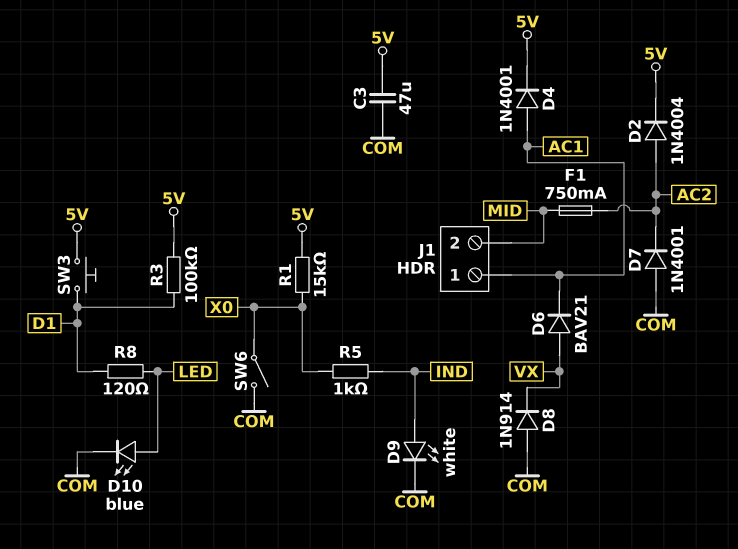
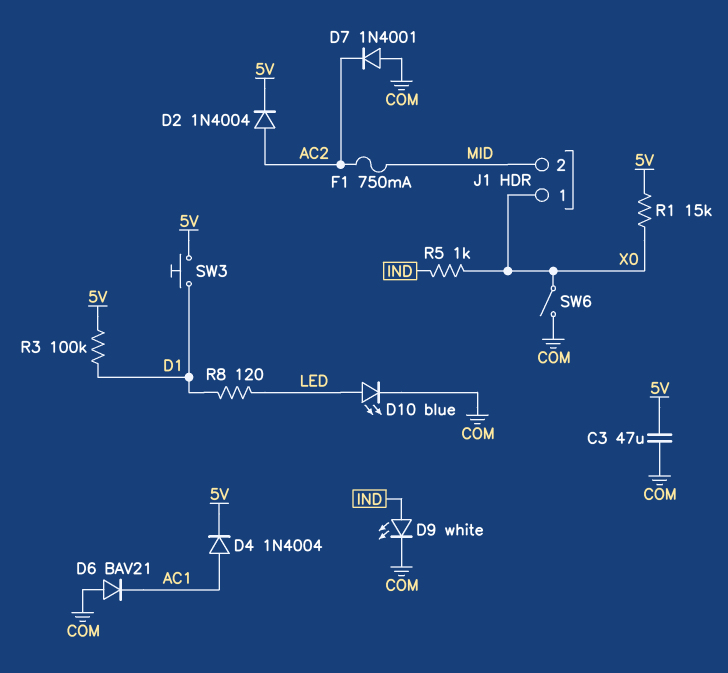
D4: diode 1N4001 (A AC1, K 5V) -> diode 1N4004 (A AC1, K 5V)
D6: diode BAV21 (A VX, K AC1) -> diode BAV21 (A COM, K AC1)
D8: diode 1N914 (A COM, K VX) -> none
J1 pin 1: AC1 -> X0

